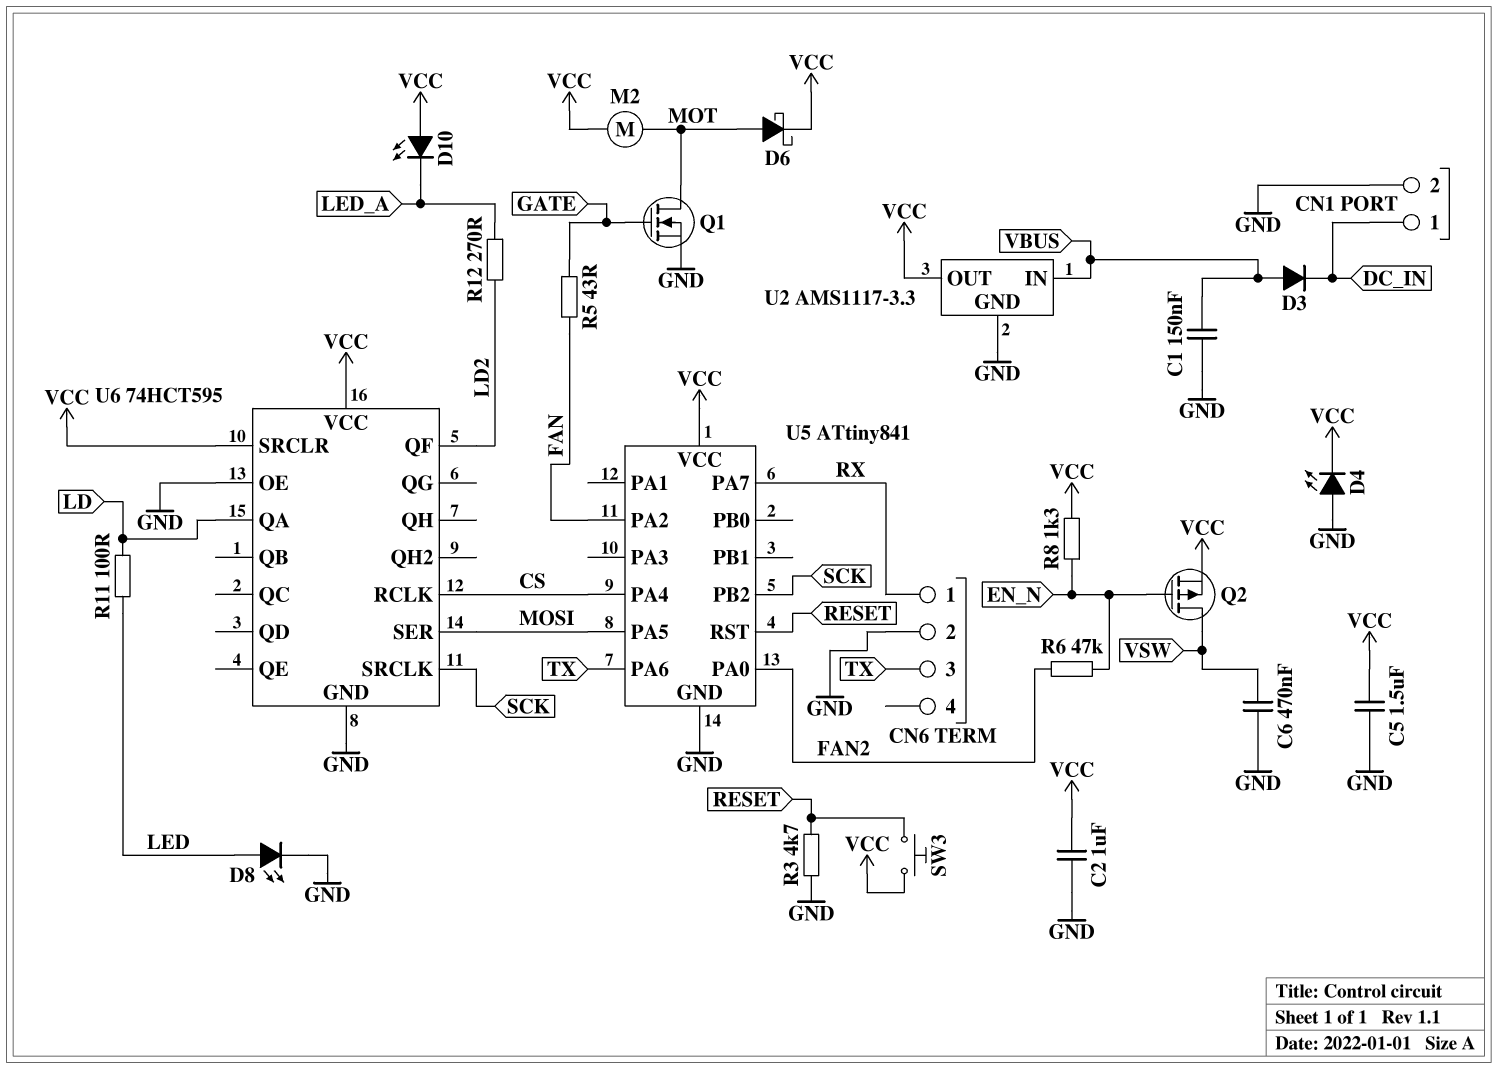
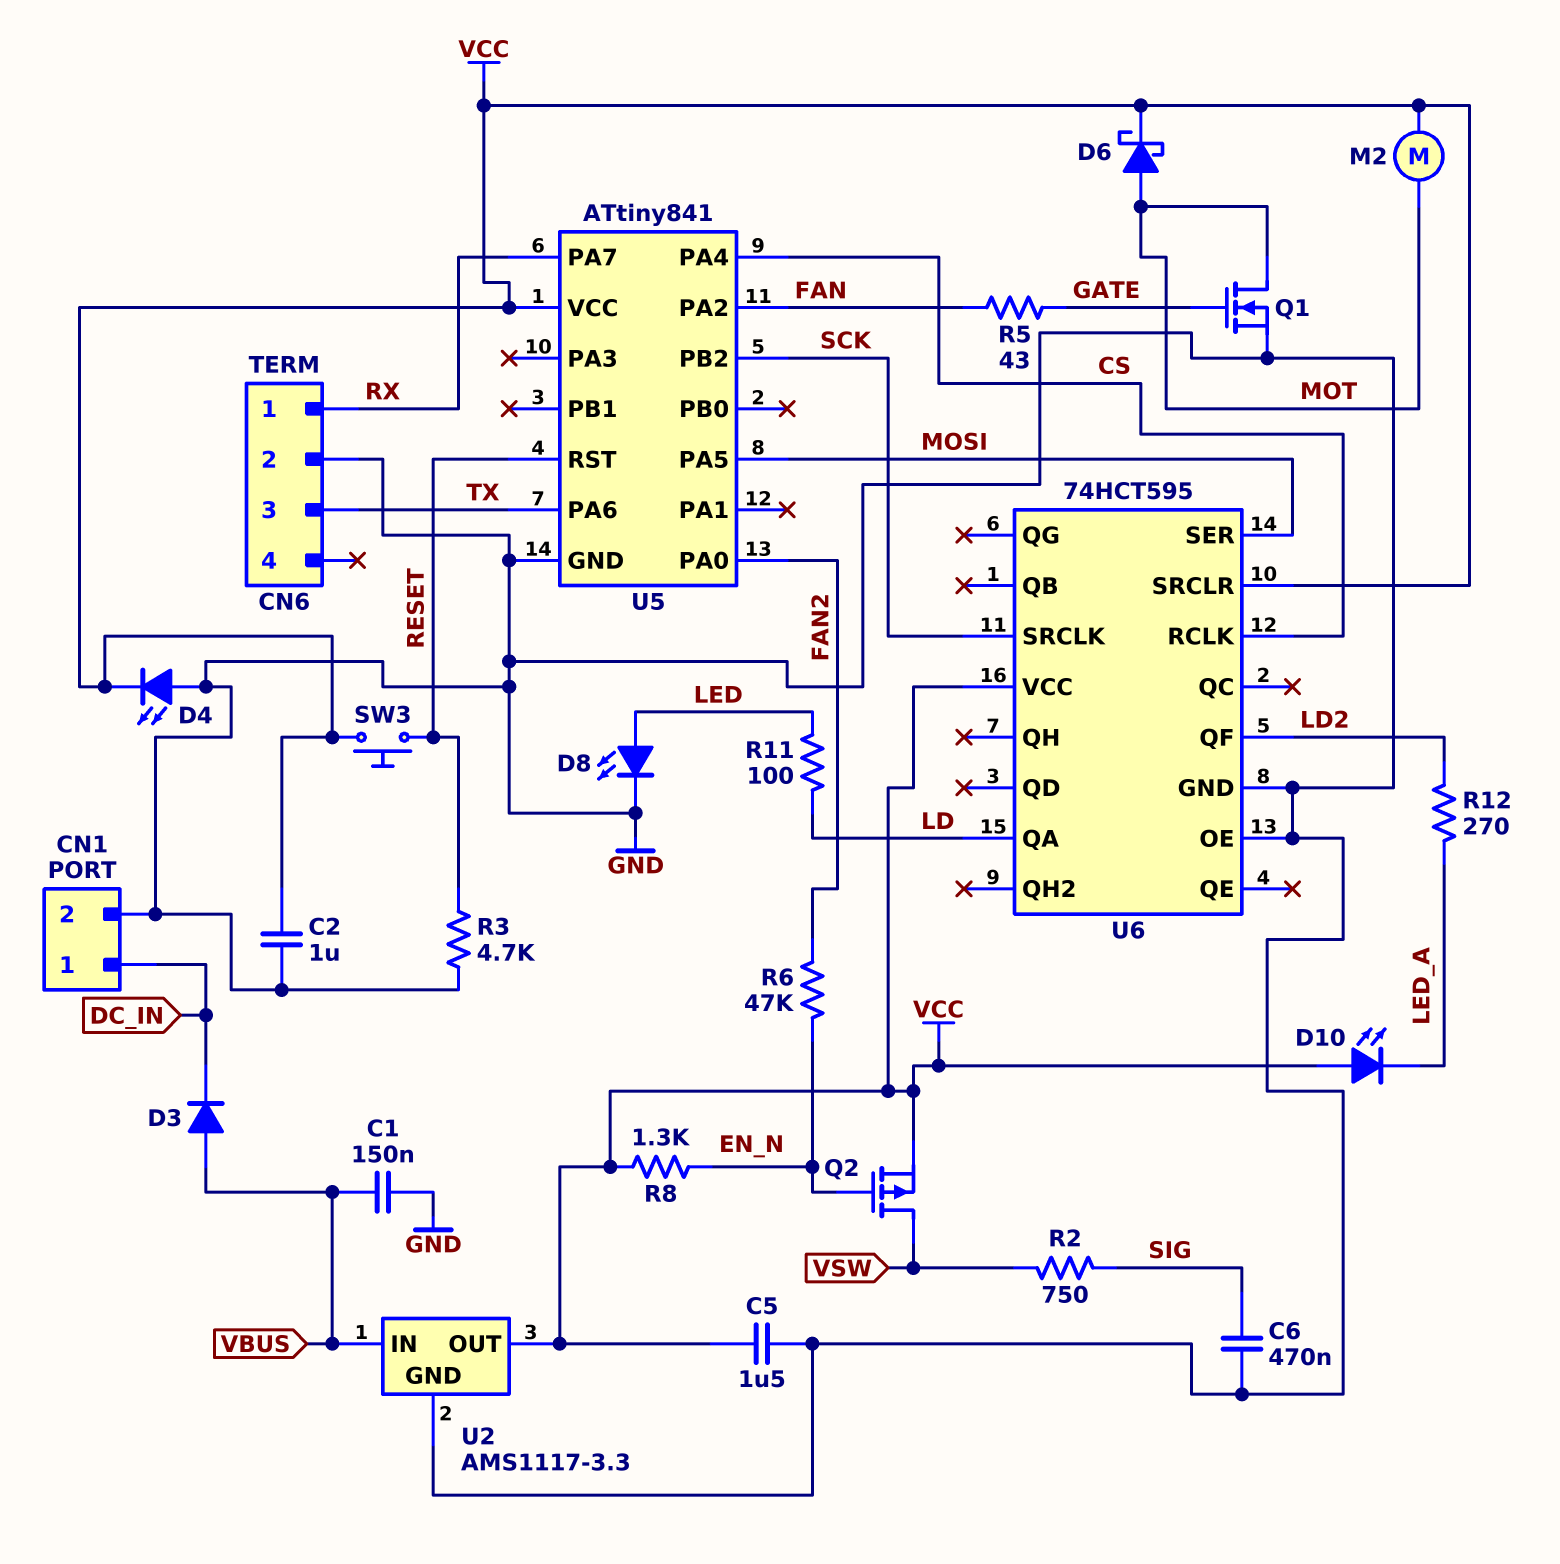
C6: 470nF (GND, VSW) -> 470nF (GND, SIG)
R2: none -> 750 (SIG, VSW)

